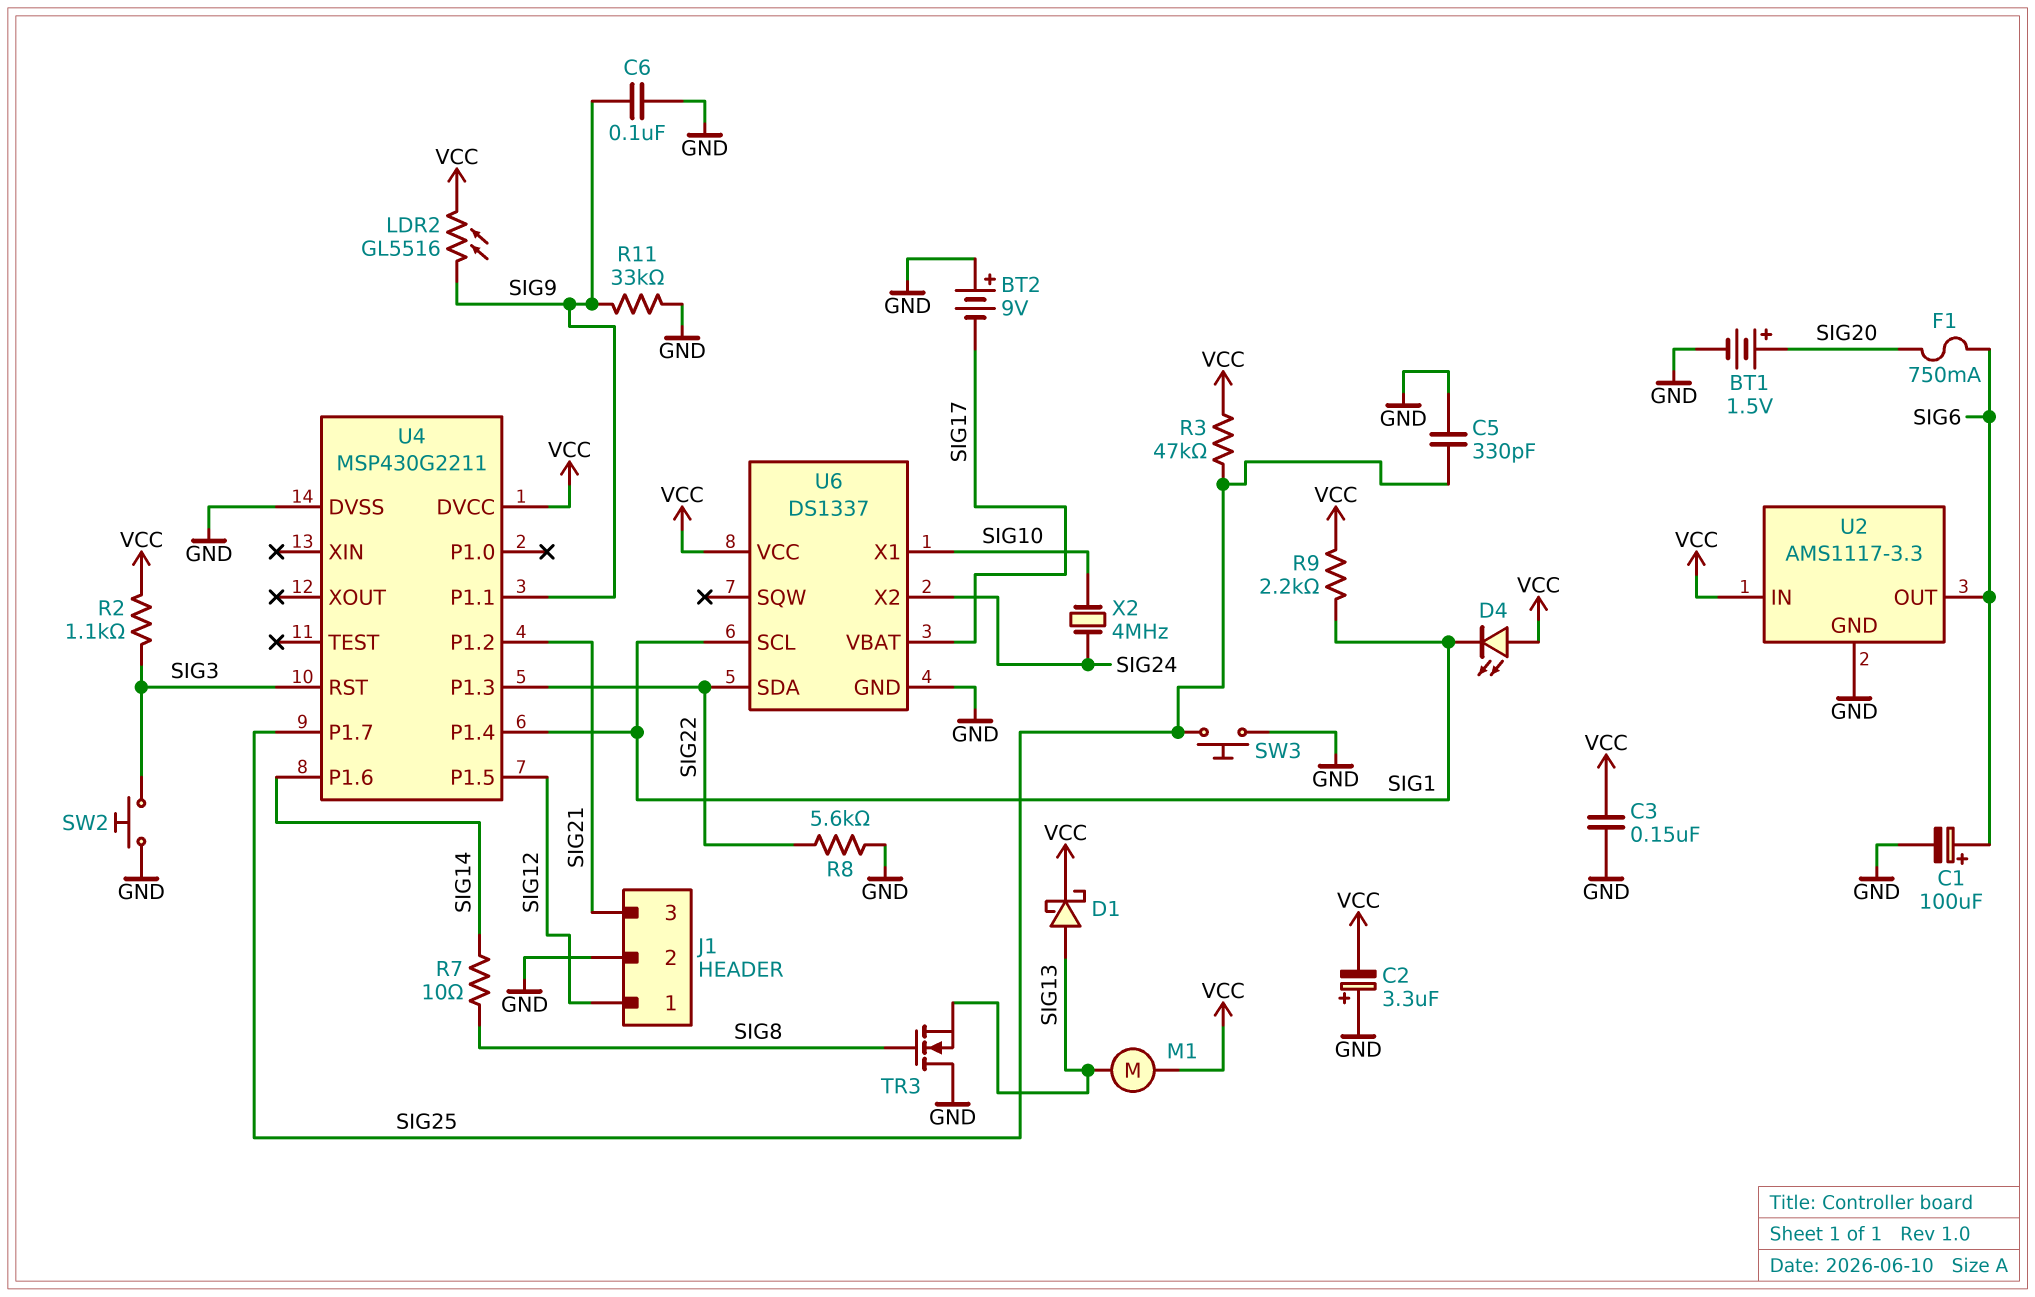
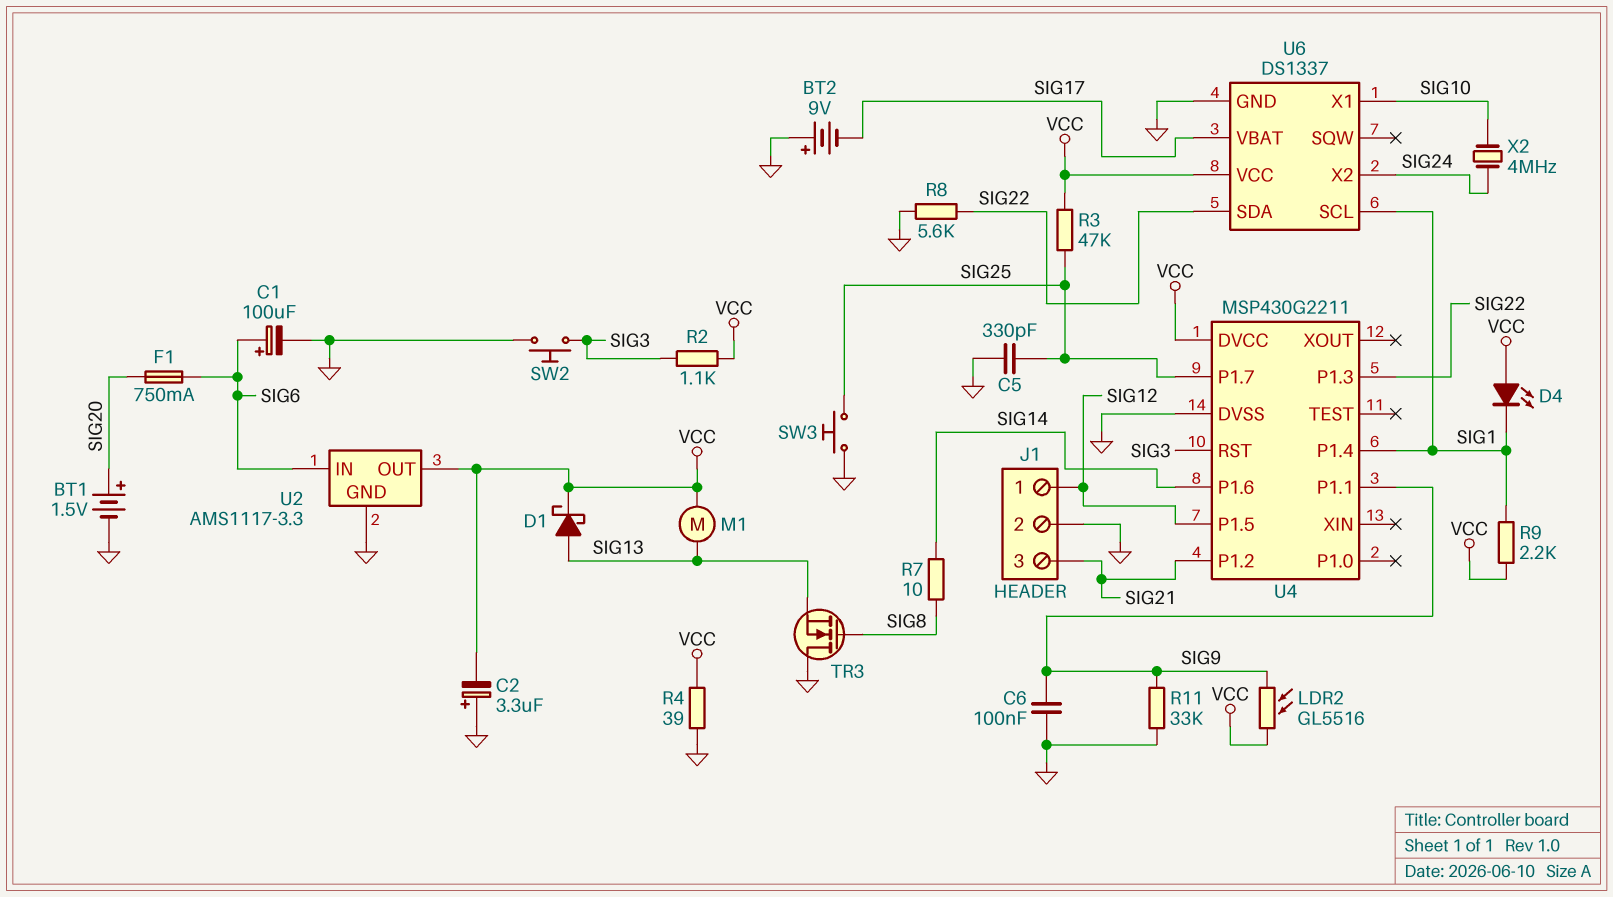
C3: 150nF (GND, VCC) -> none
R4: none -> 39 (GND, VCC)
U2 pin IN: VCC -> SIG6
U2 pin OUT: SIG6 -> VCC

